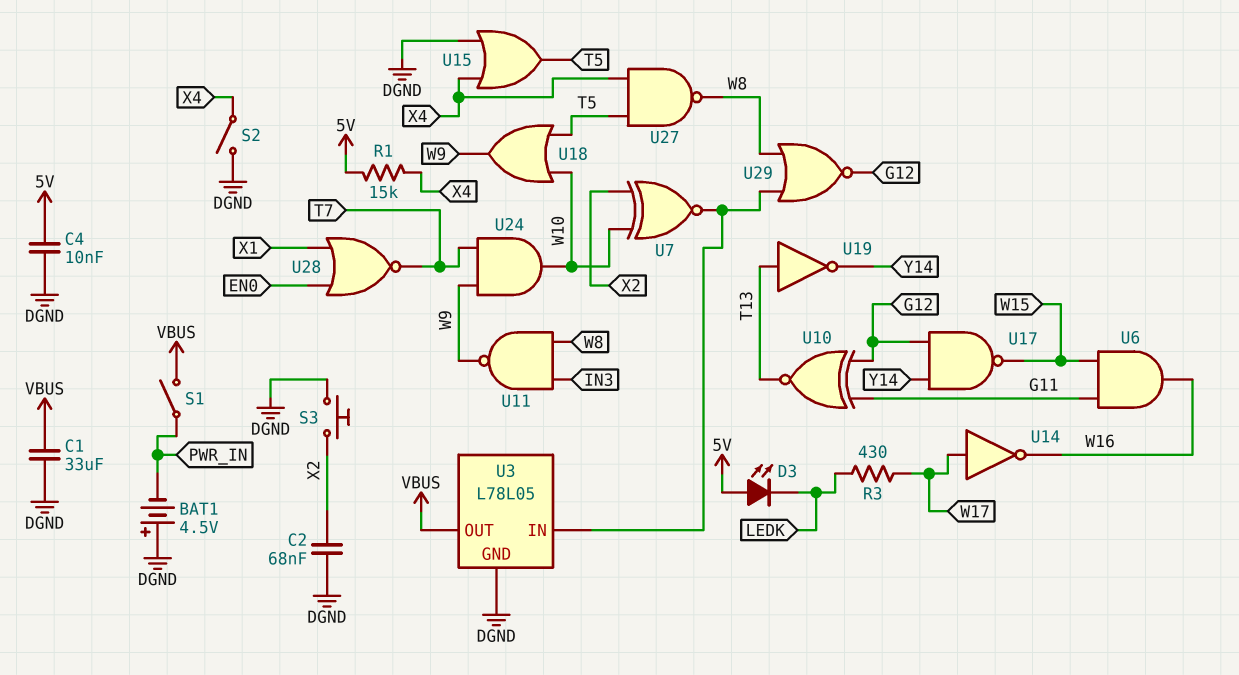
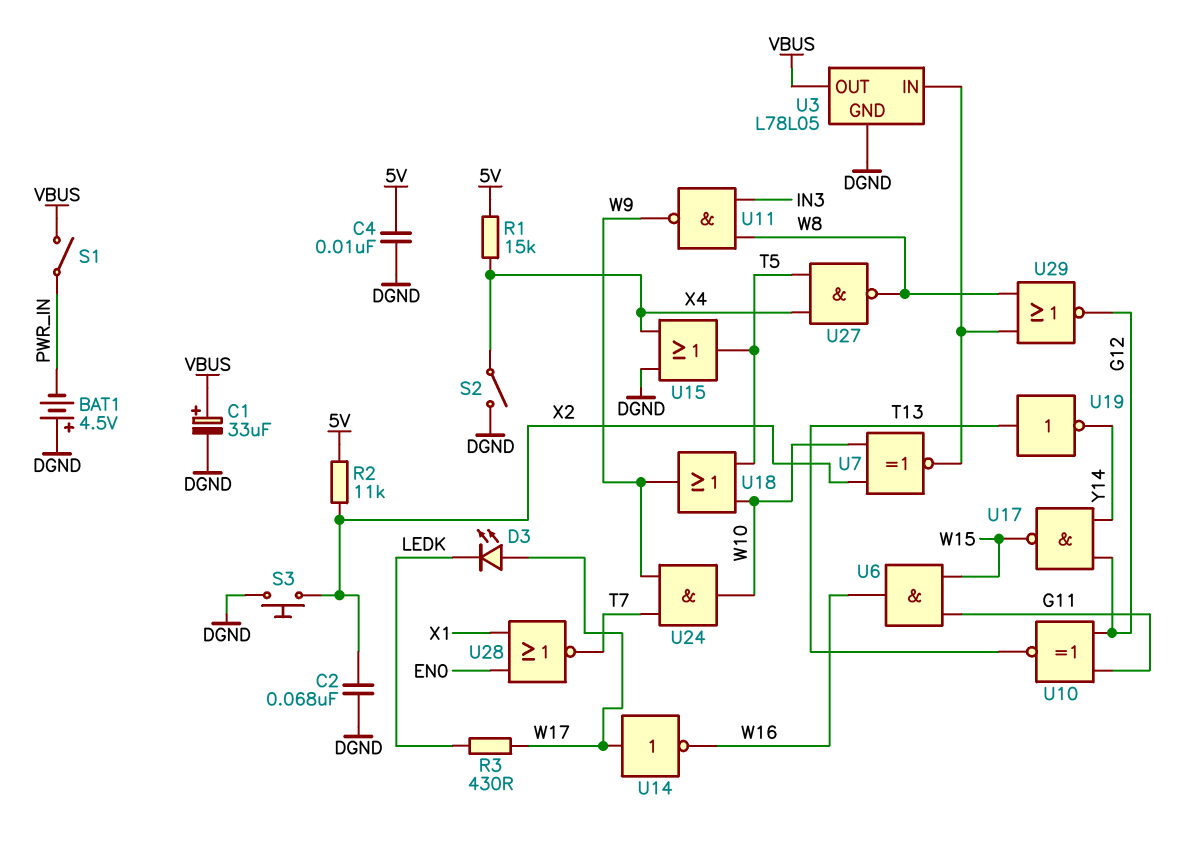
C1: 33uF (DGND, VBUS) -> 33uF (plus VBUS, minus DGND)
D3: LED (A 5V, K LEDK) -> LED (A W17, K LEDK)
R2: none -> 11k (5V, X2)

